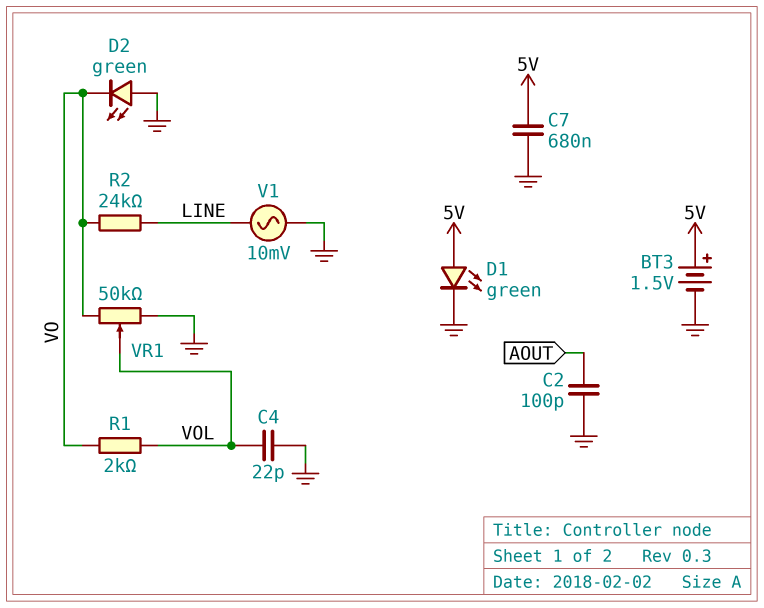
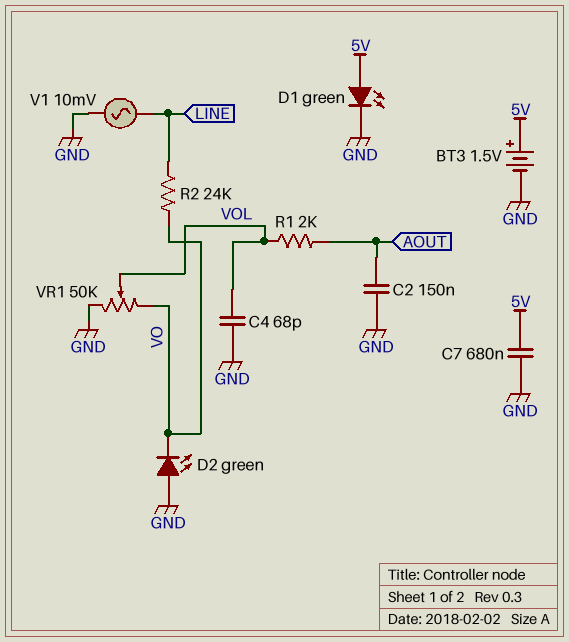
C2: 100pF (AOUT, GND) -> 150nF (AOUT, GND)
C4: 22pF (GND, VOL) -> 68pF (GND, VOL)
R1: 2k (VO, VOL) -> 2k (AOUT, VOL)

